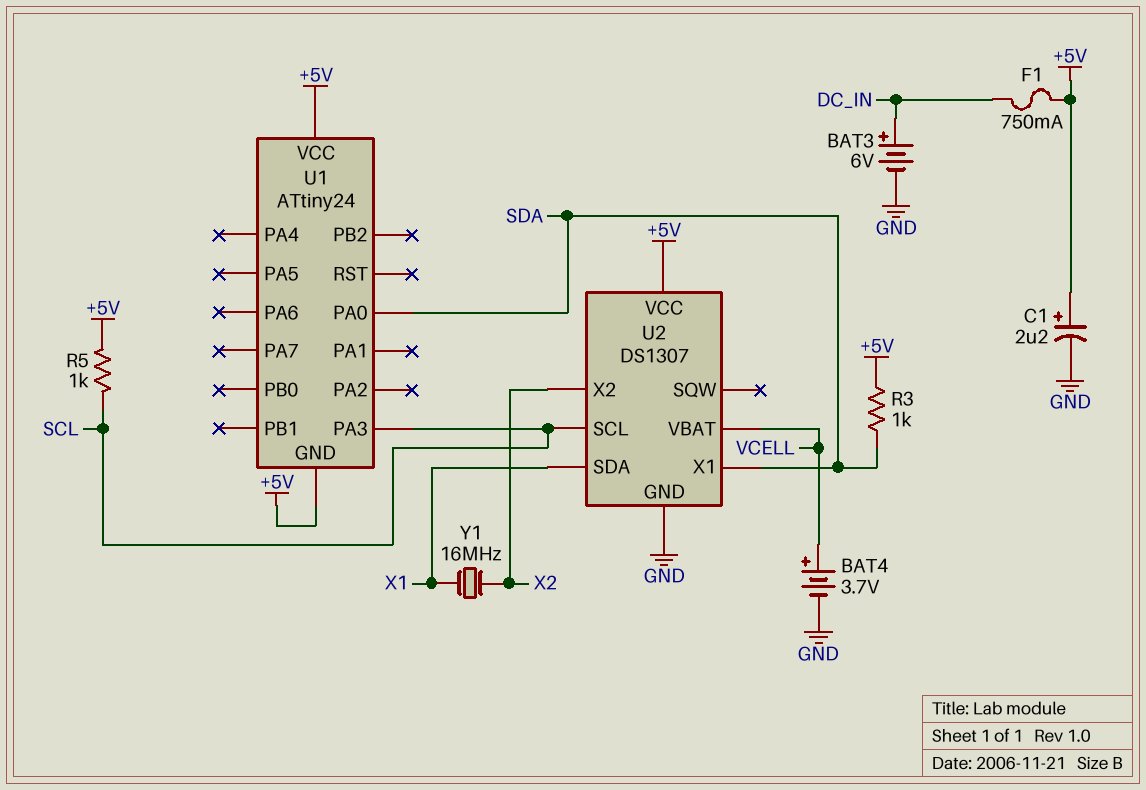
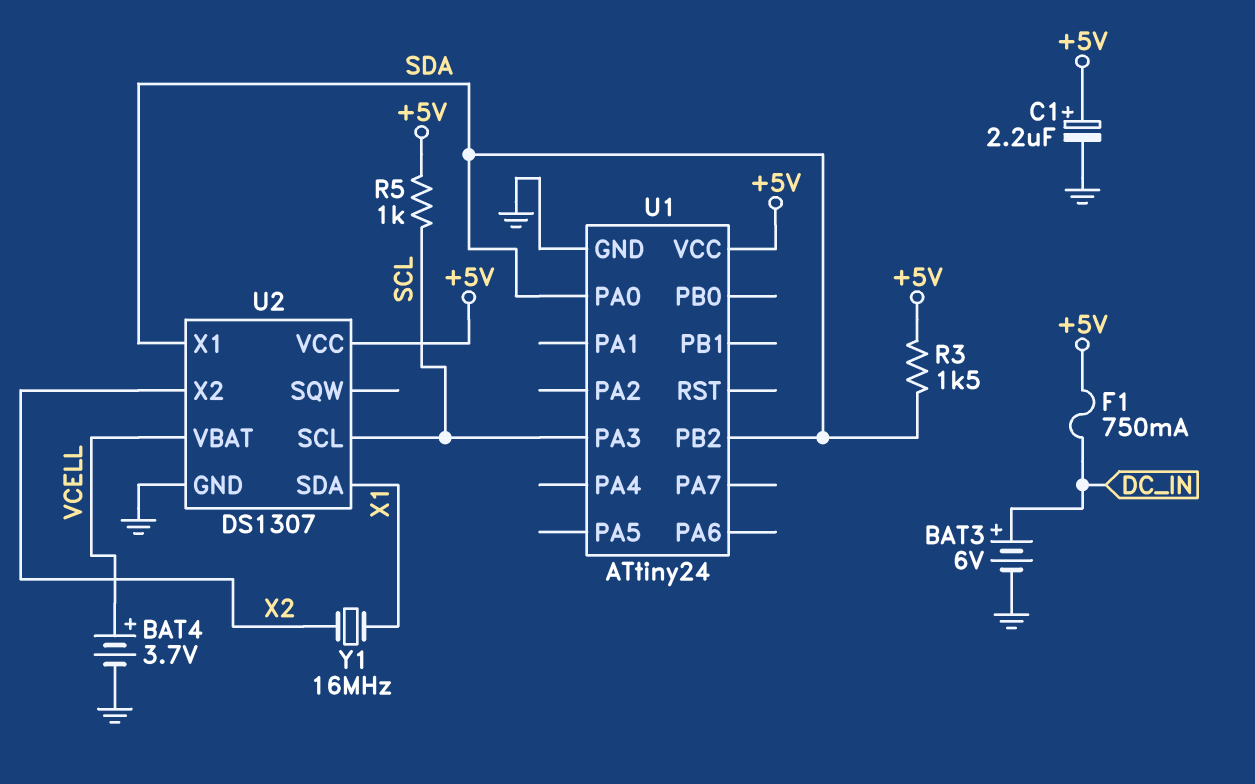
R3: 1k (+5V, SDA) -> 1.5k (+5V, SDA)
U1 pin GND: +5V -> GND
U1 pin PB2: none -> SDA

